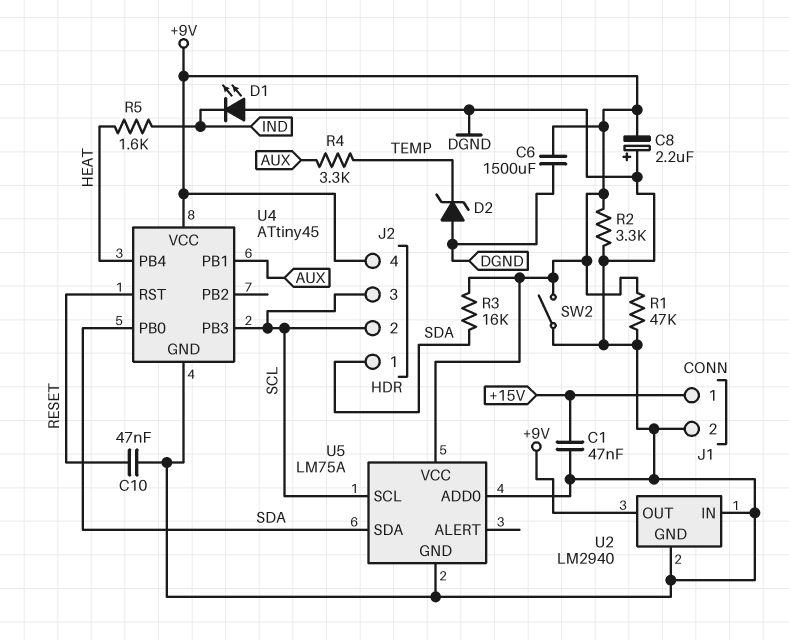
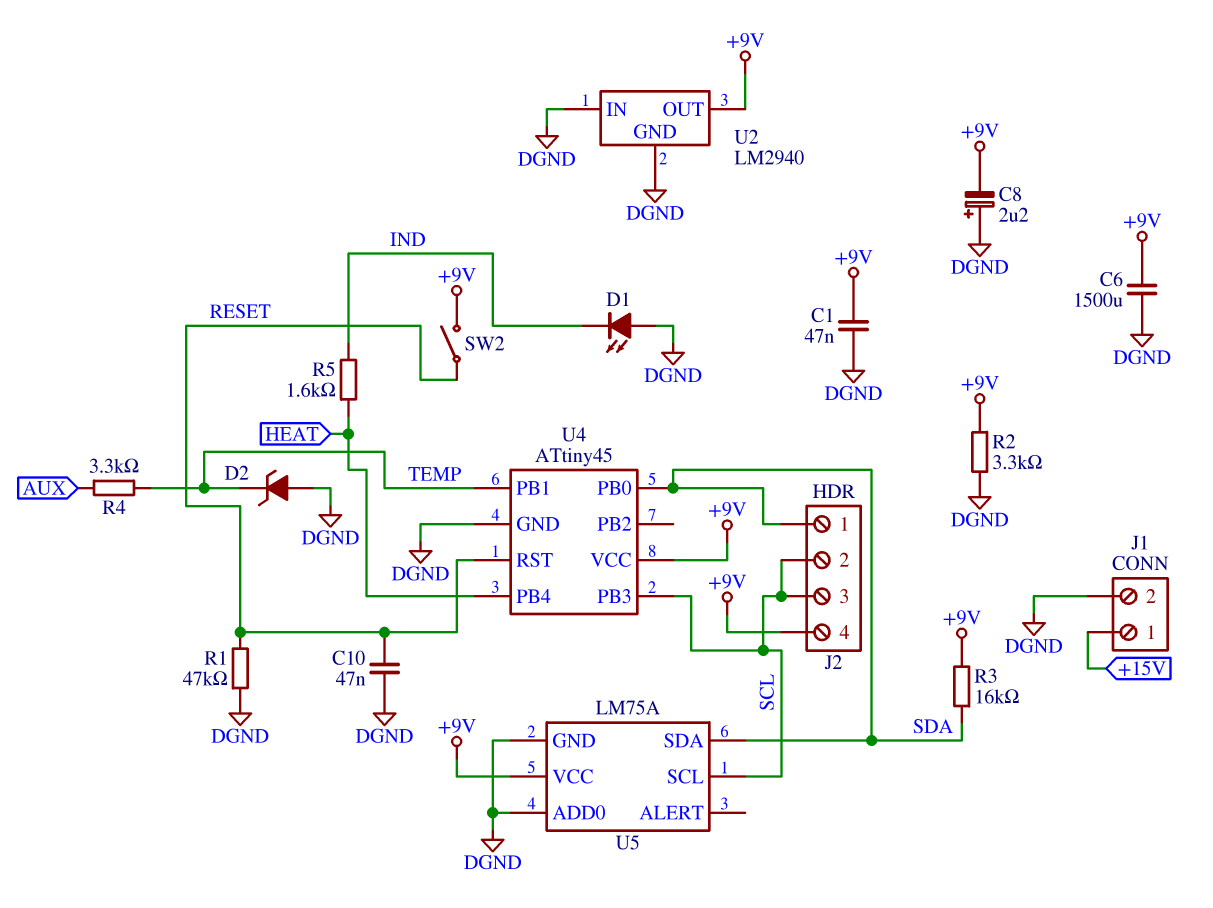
C1: 47nF (+15V, DGND) -> 47nF (+9V, DGND)
R1: 47k (+9V, DGND) -> 47k (DGND, RESET)
SW2: switch (+9V, DGND) -> switch (+9V, RESET)
U4 pin PB1: AUX -> TEMP

